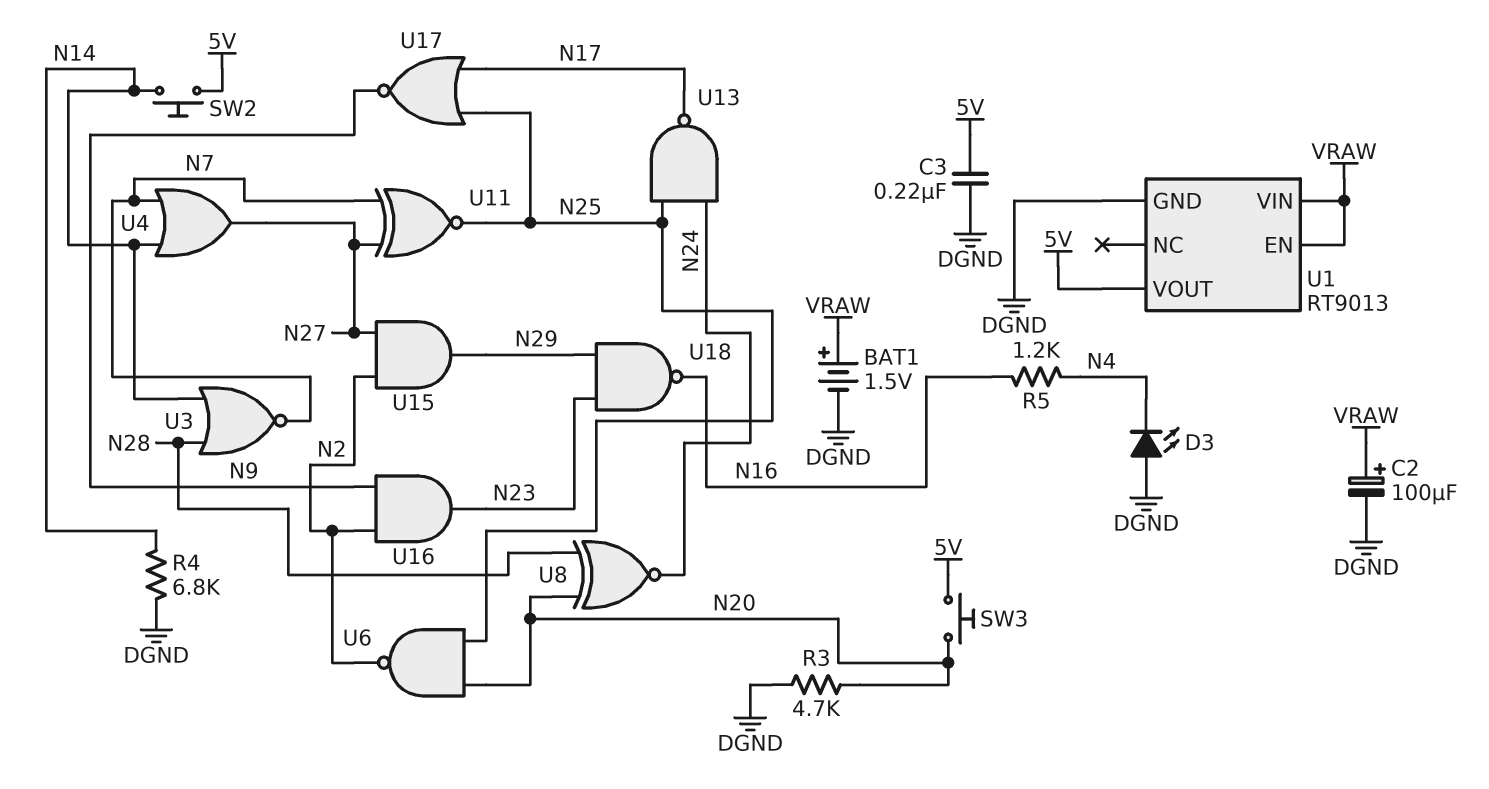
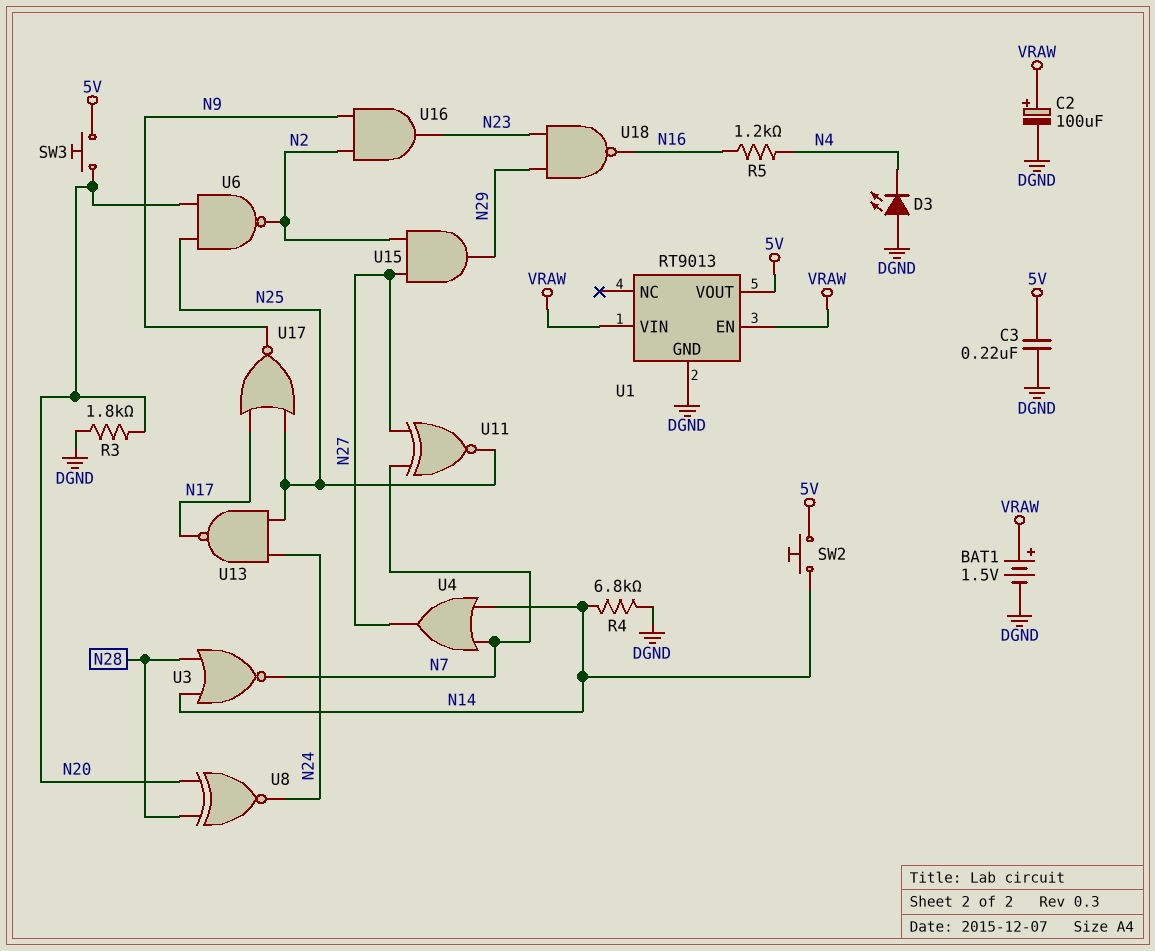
R3: 4.7k (DGND, N20) -> 1.8k (DGND, N20)

